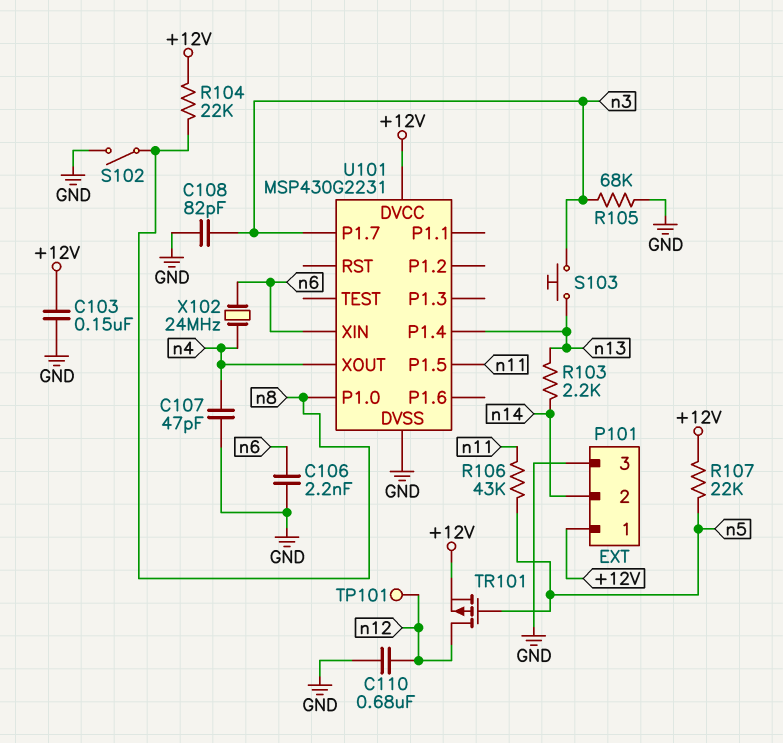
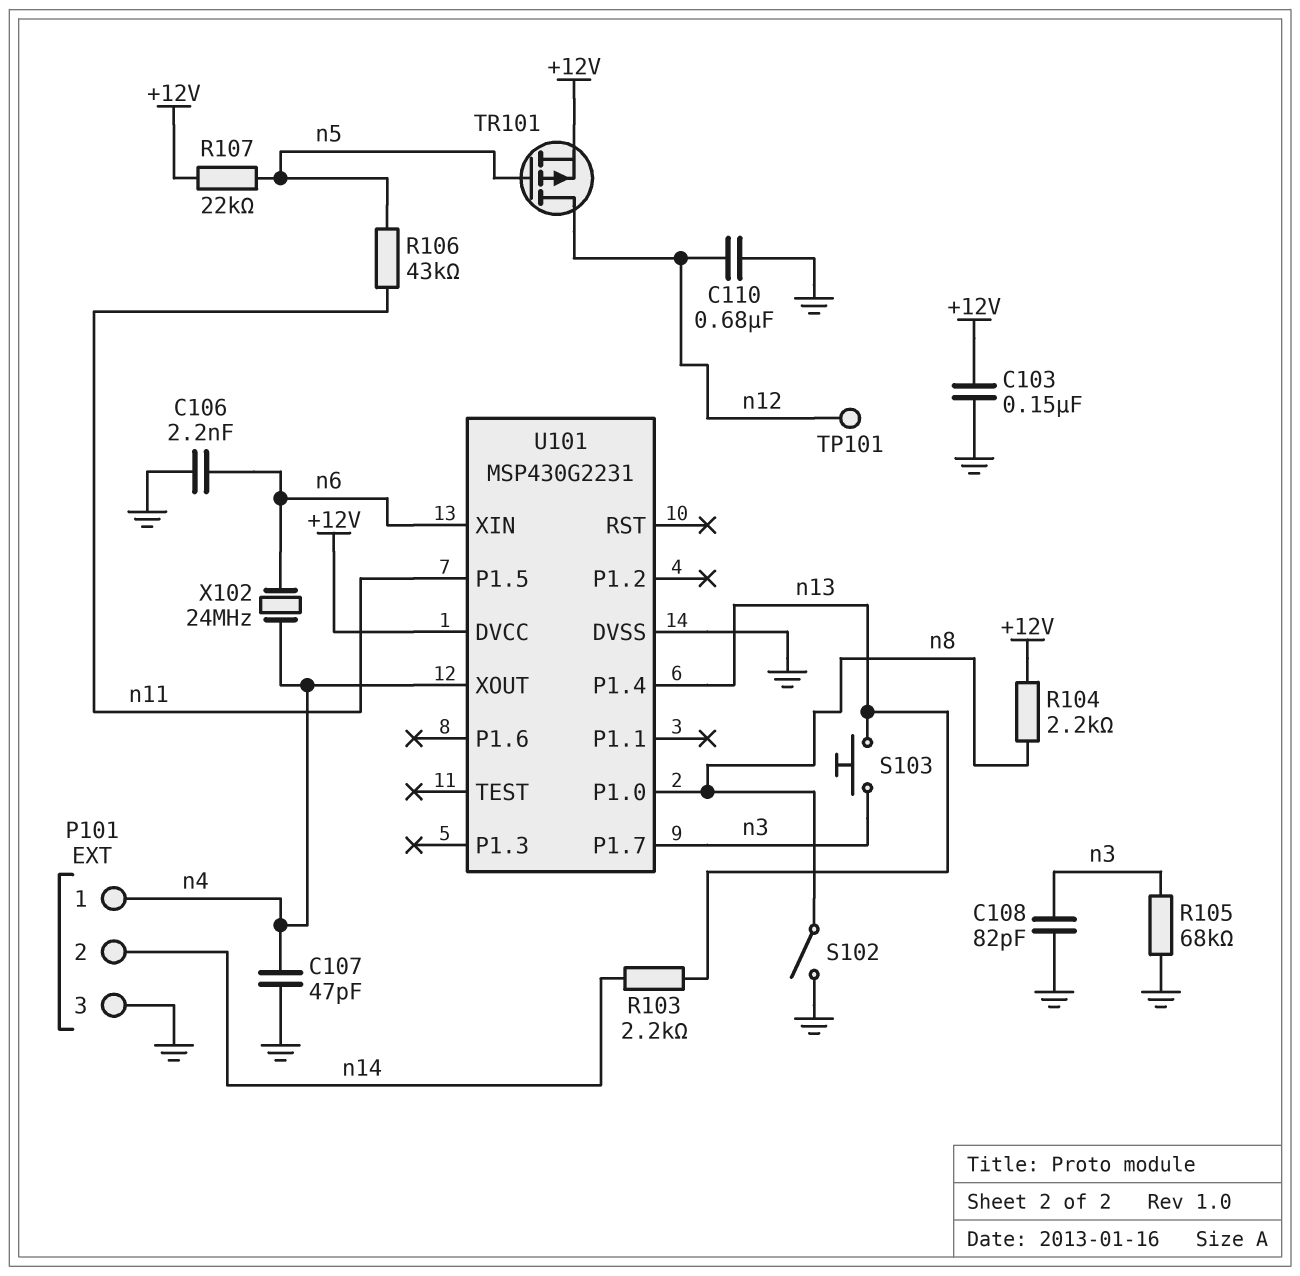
P101 pin 1: +12V -> n4
R104: 22k (+12V, n8) -> 2.2k (+12V, n8)

